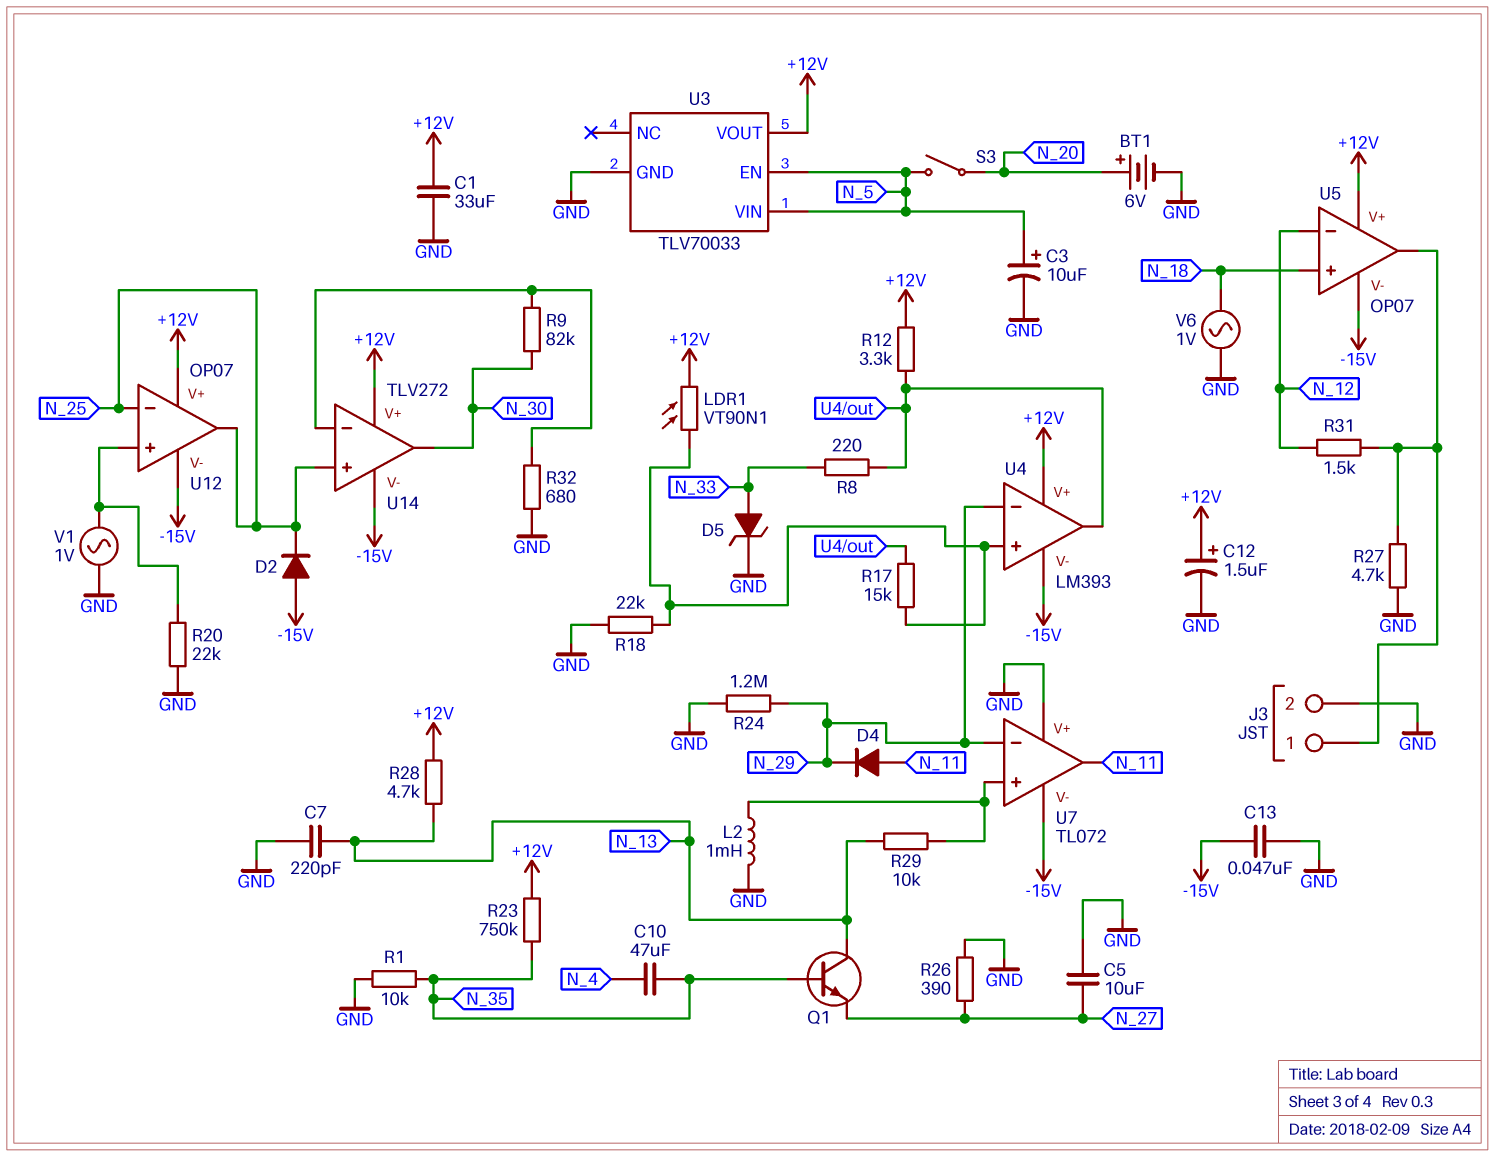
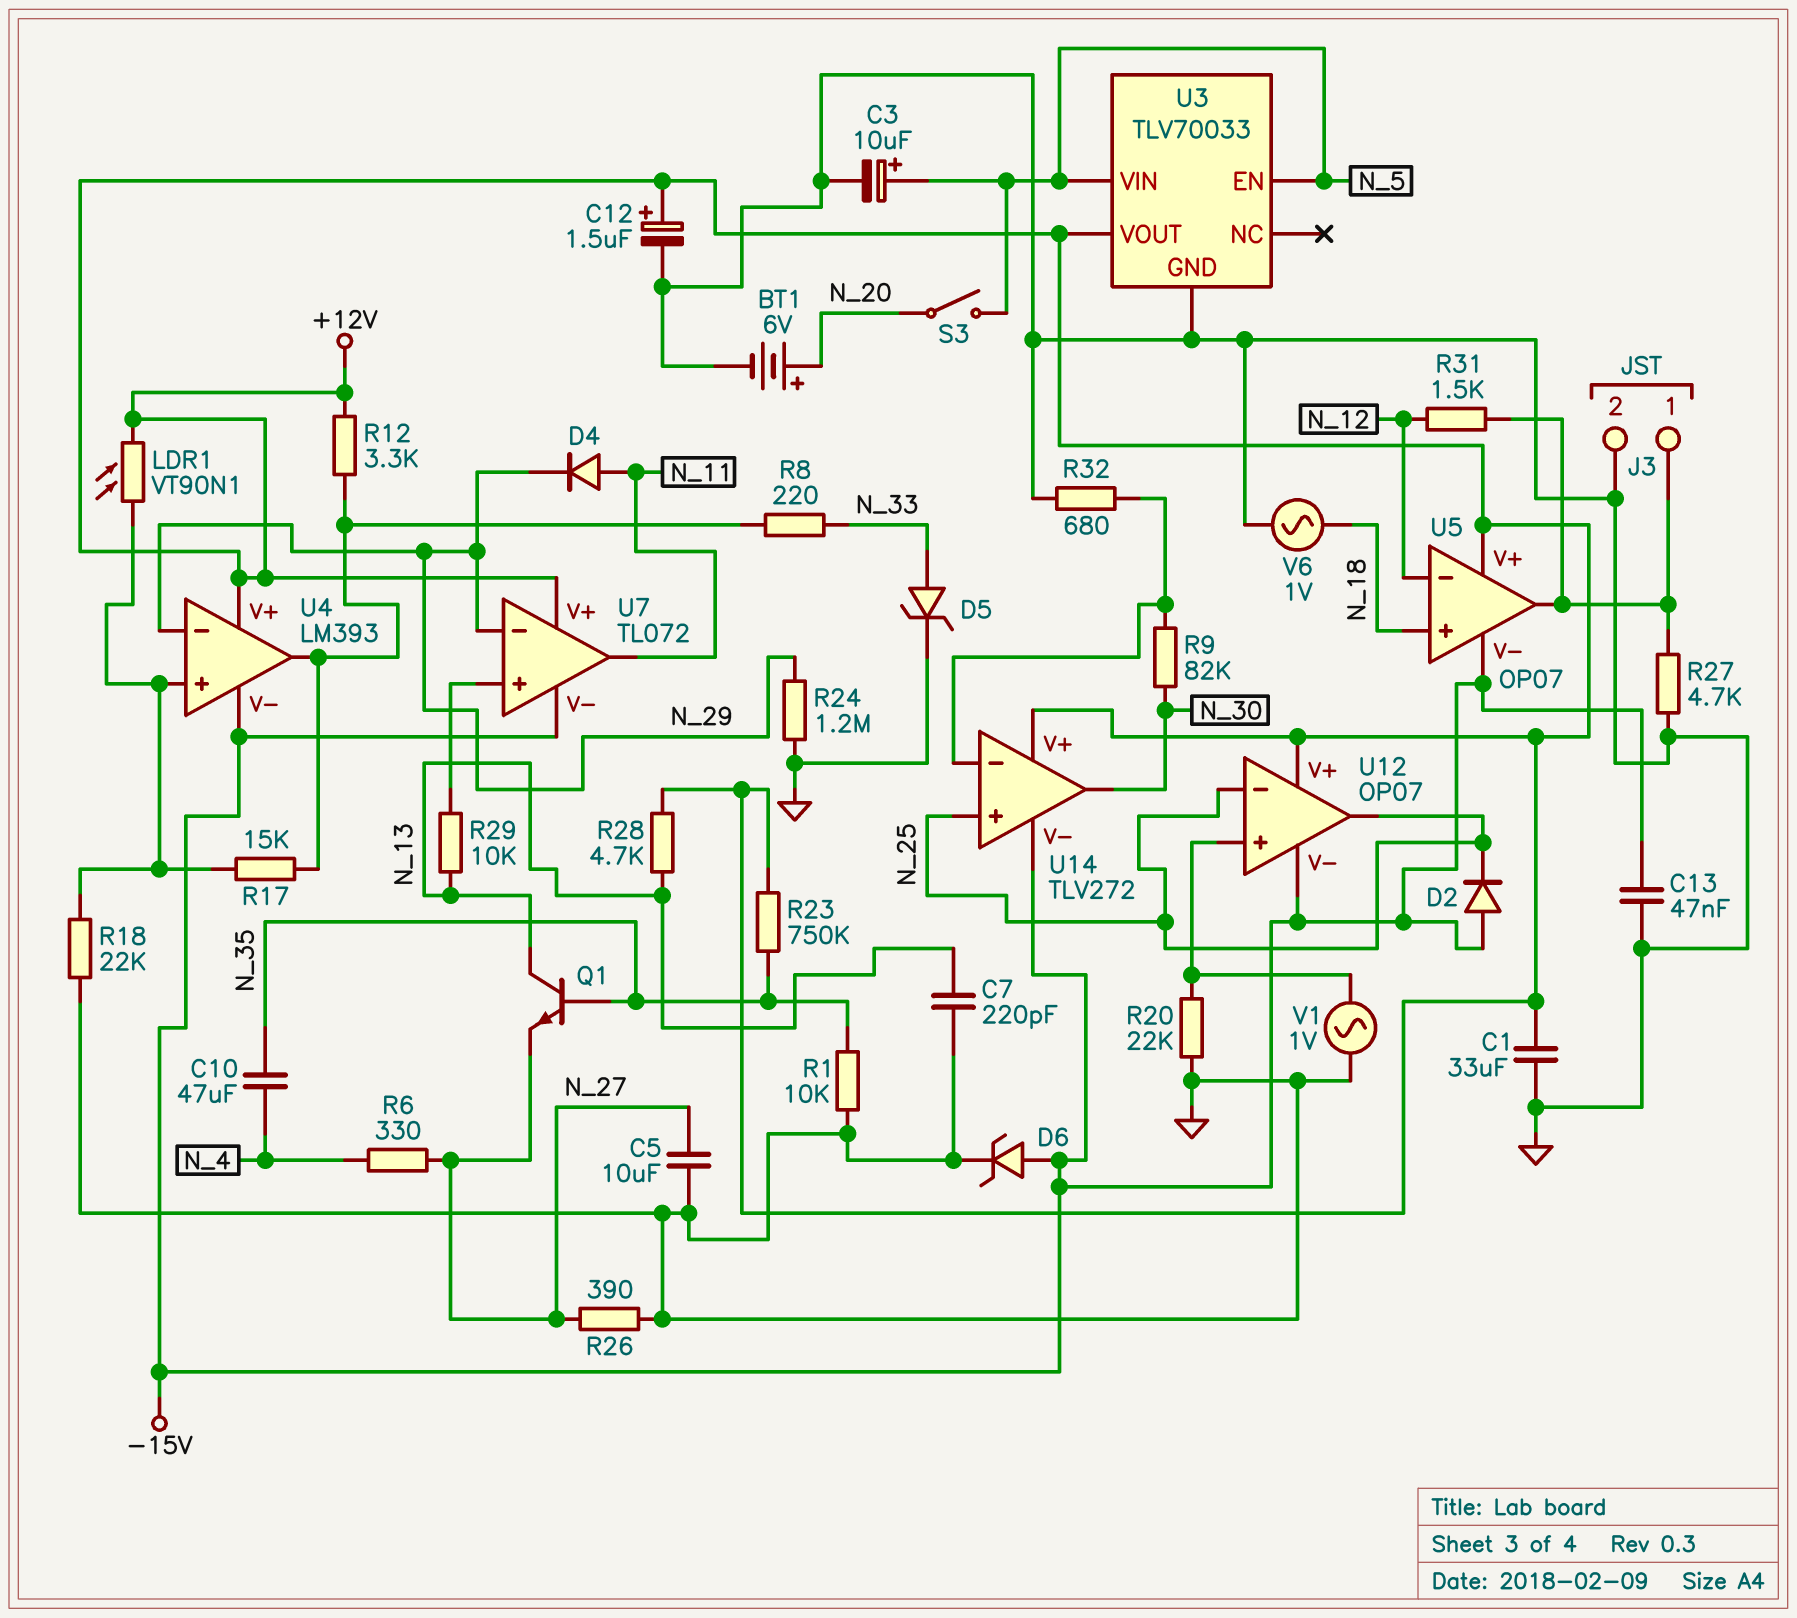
D6: none -> zener (A -15V, K GND)
L2: 1mH (GND, U7/in+) -> none
R6: none -> 330 (N_4, N_27)
U7 pin V+: GND -> +12V

